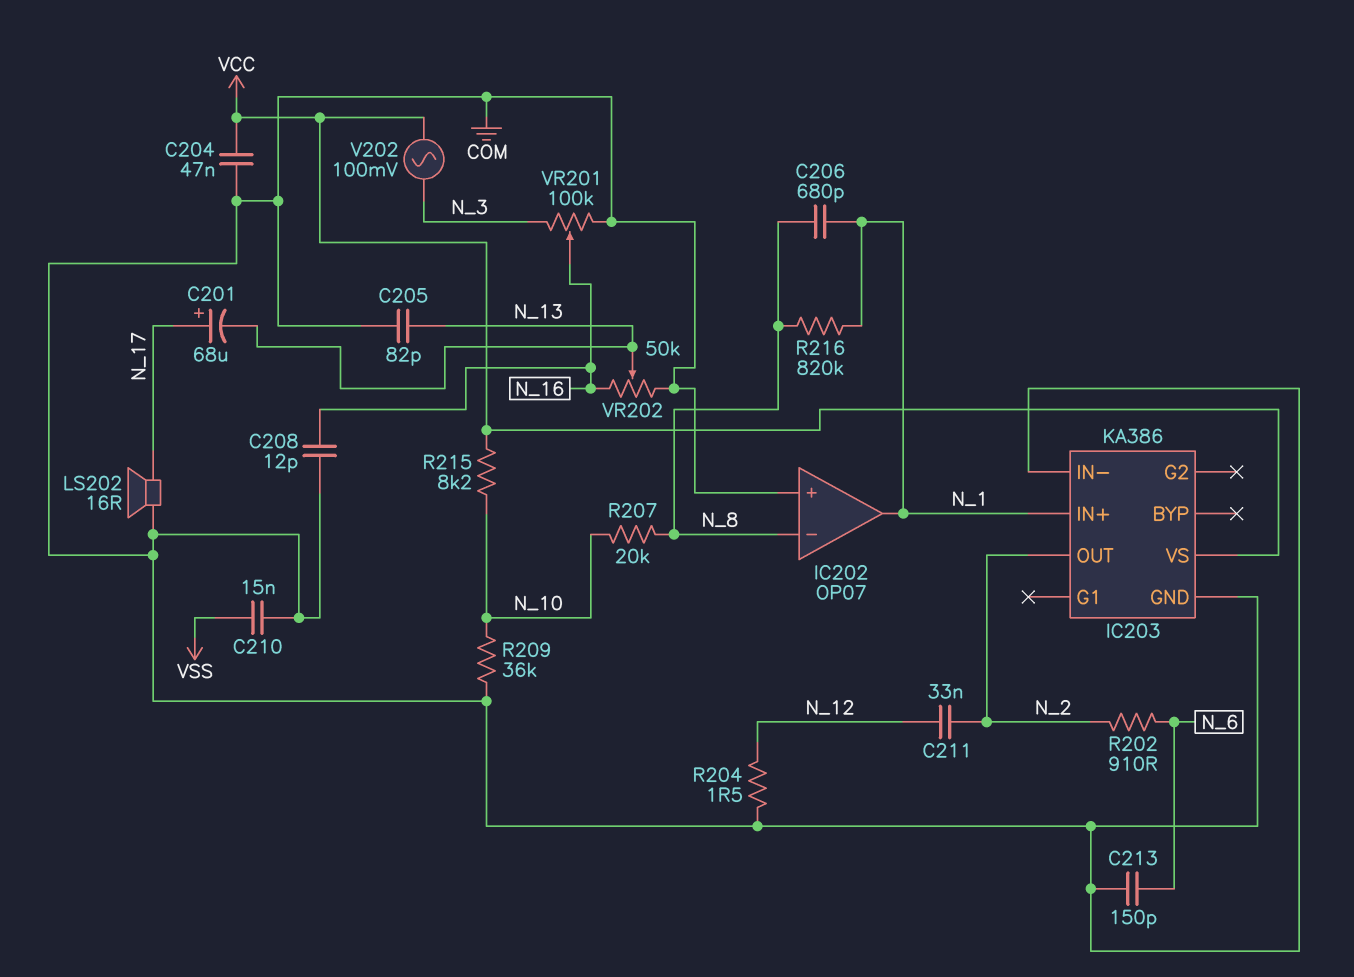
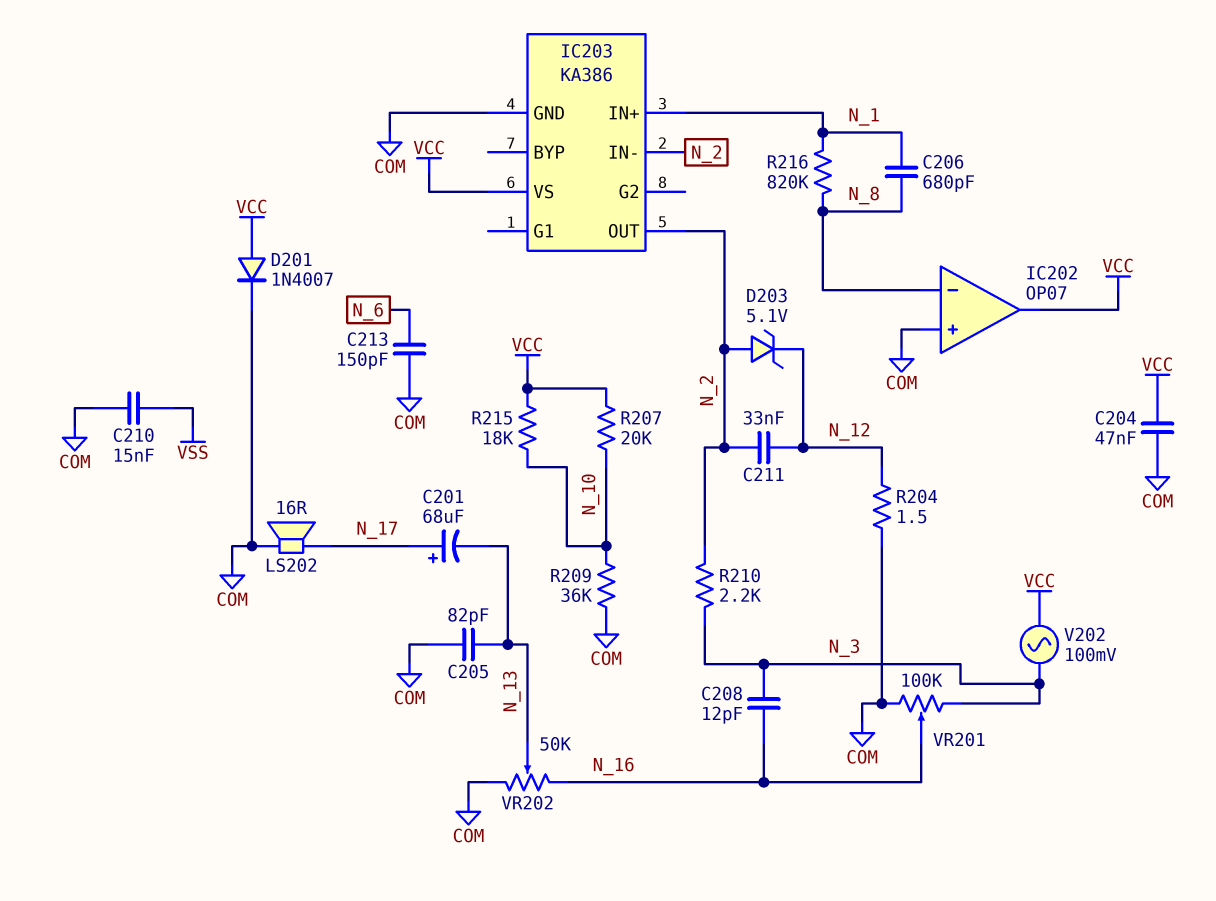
C208: 12pF (COM, N_16) -> 12pF (N_3, N_16)
D201: none -> diode 1N4007 (A VCC, K COM)
D203: none -> zener 5.1V (A N_2, K N_12)
IC202 pin out: N_1 -> VCC
IC203 pin IN-: COM -> N_2
R202: 910 (N_2, N_6) -> none
R207: 20k (N_8, N_10) -> 20k (N_10, VCC)
R210: none -> 2.2k (N_2, N_3)
R215: 8.2k (N_10, VCC) -> 18k (N_10, VCC)

